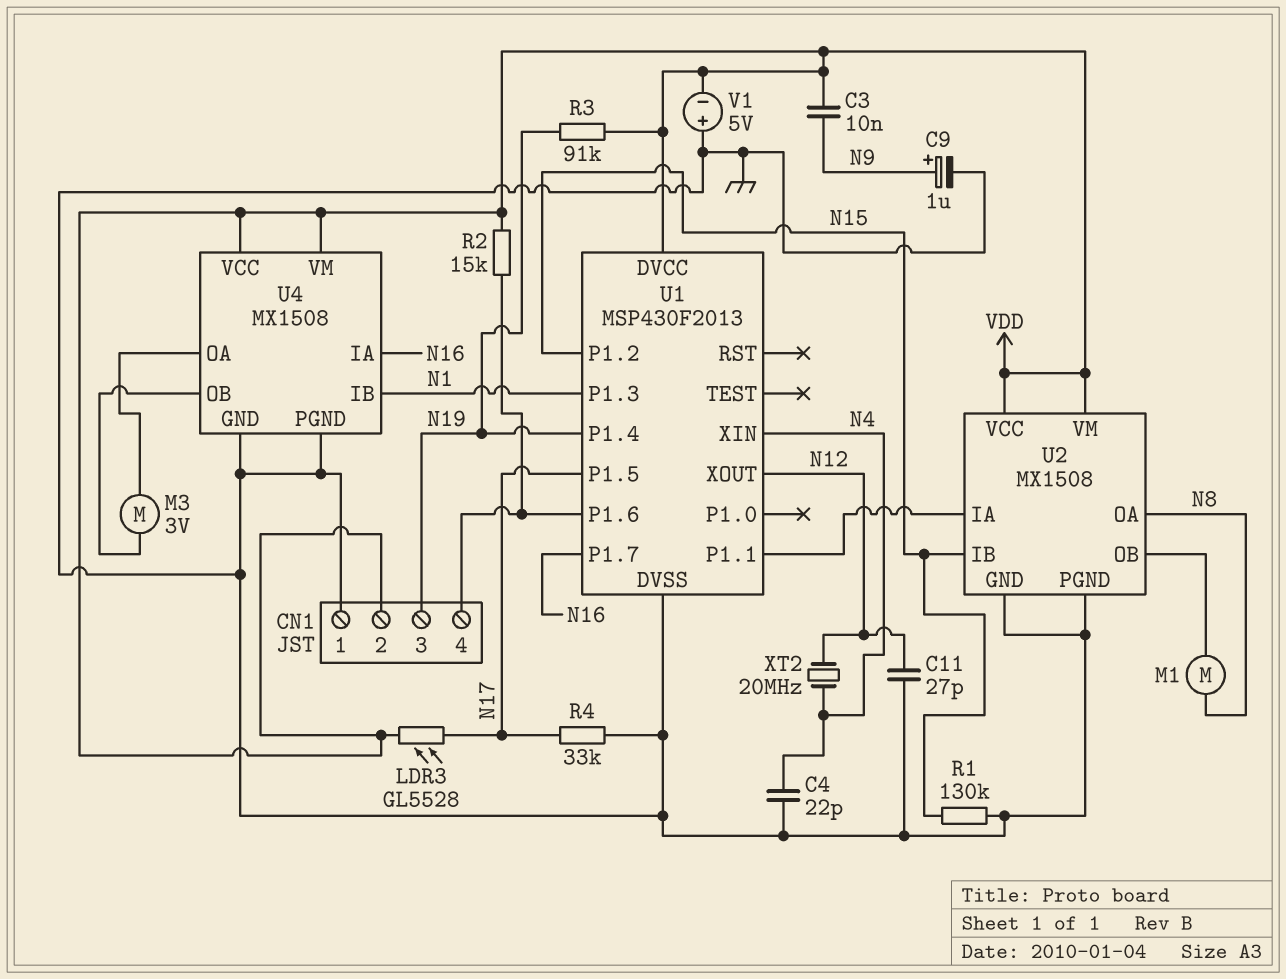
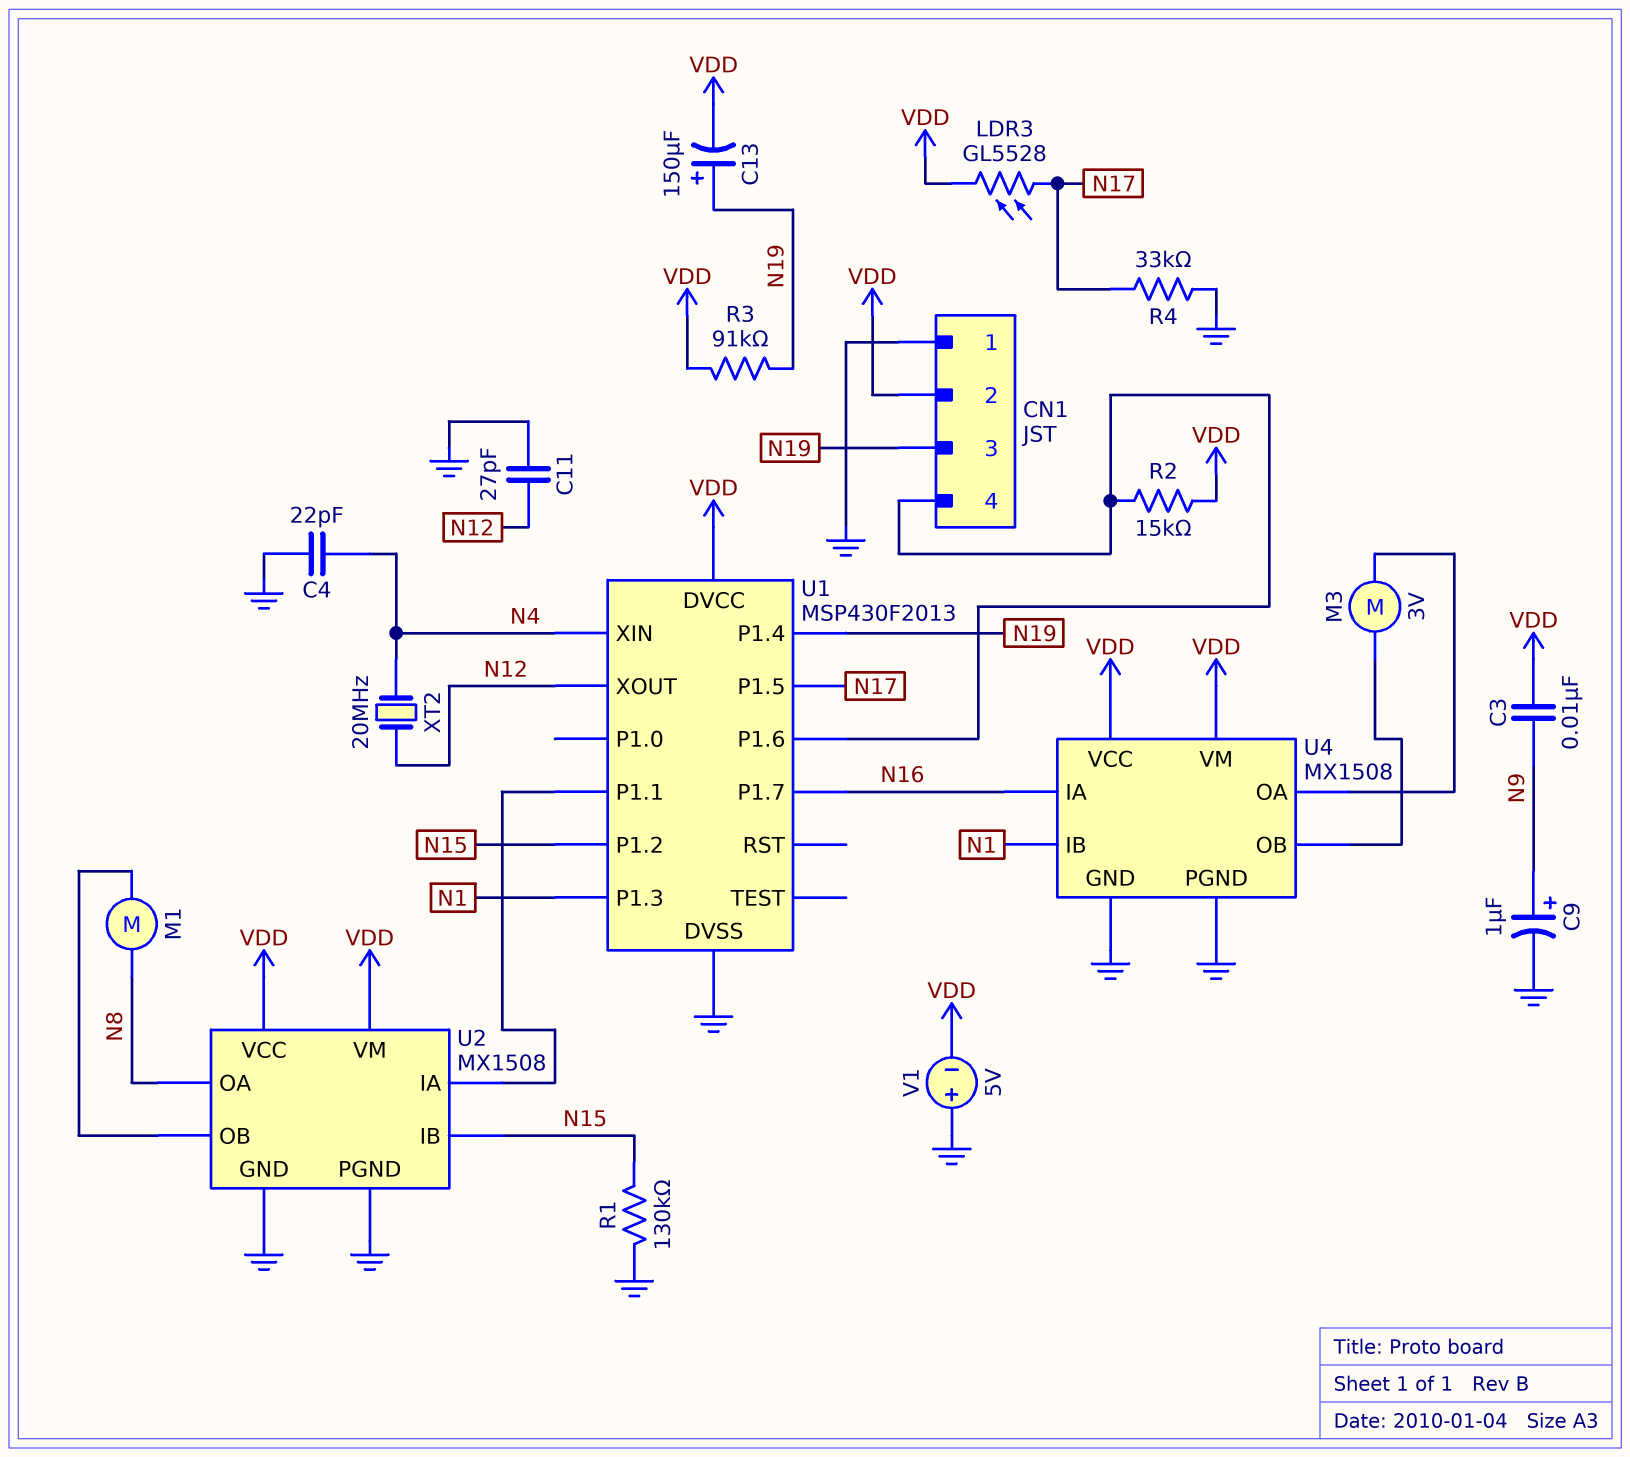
C13: none -> 150uF (plus N19, minus VDD)

